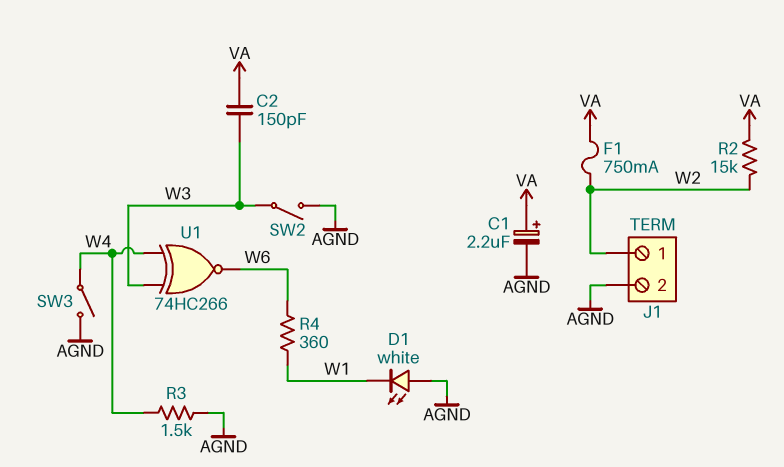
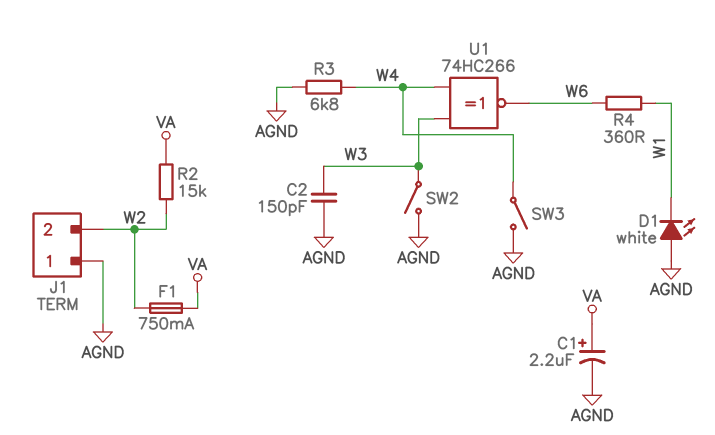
C2: 150pF (VA, W3) -> 150pF (AGND, W3)
J1 pin 1: W2 -> AGND
J1 pin 2: AGND -> W2
R3: 1.5k (AGND, W4) -> 6.8k (AGND, W4)

